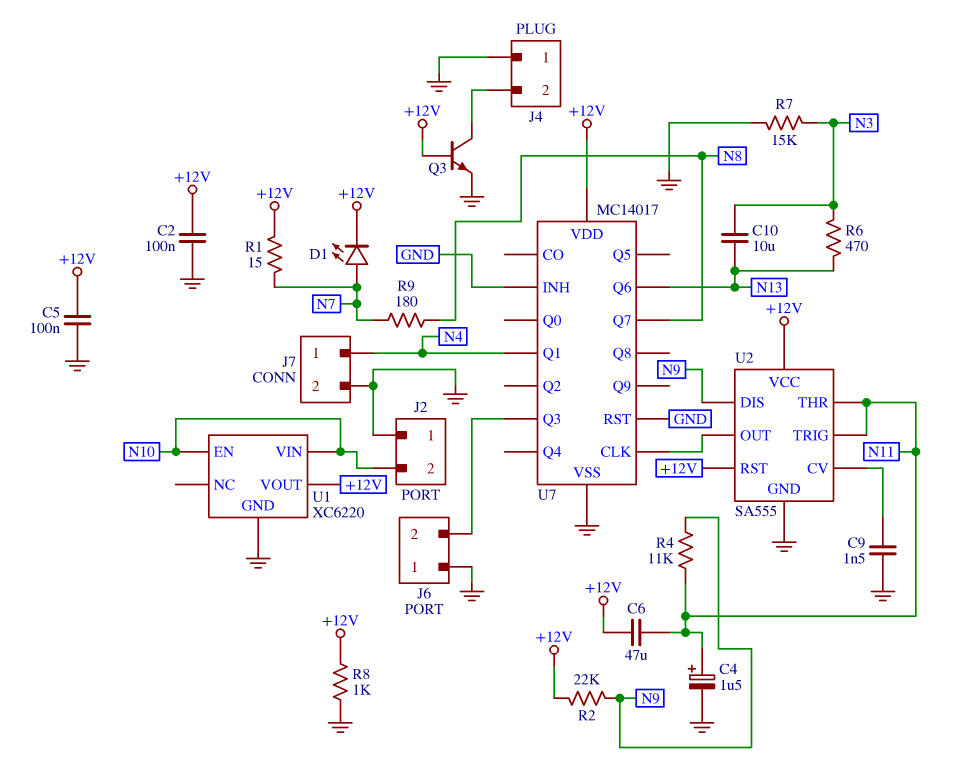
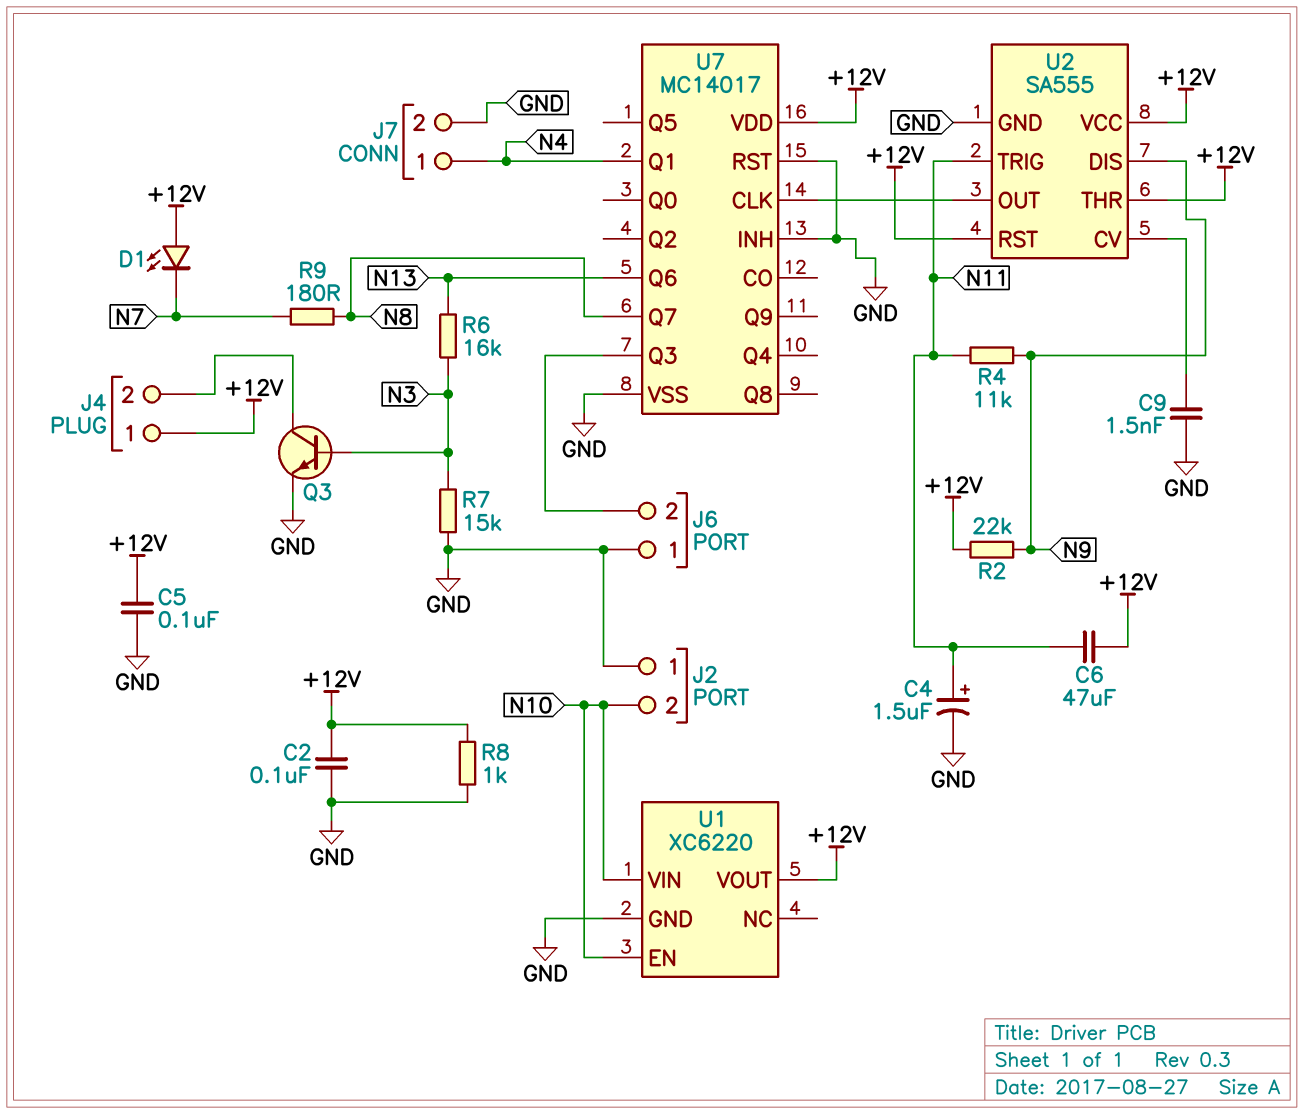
C10: 10uF (N3, N13) -> none
D1: LED (A N7, K +12V) -> LED (A +12V, K N7)
J4 pin 1: GND -> +12V
Q3: NPN (B +12V, C J4/2, E GND) -> NPN (B N3, C J4/2, E GND)
R1: 15 (+12V, N7) -> none
R6: 470 (N3, N13) -> 16k (N3, N13)
U2 pin THR: N11 -> +12V

